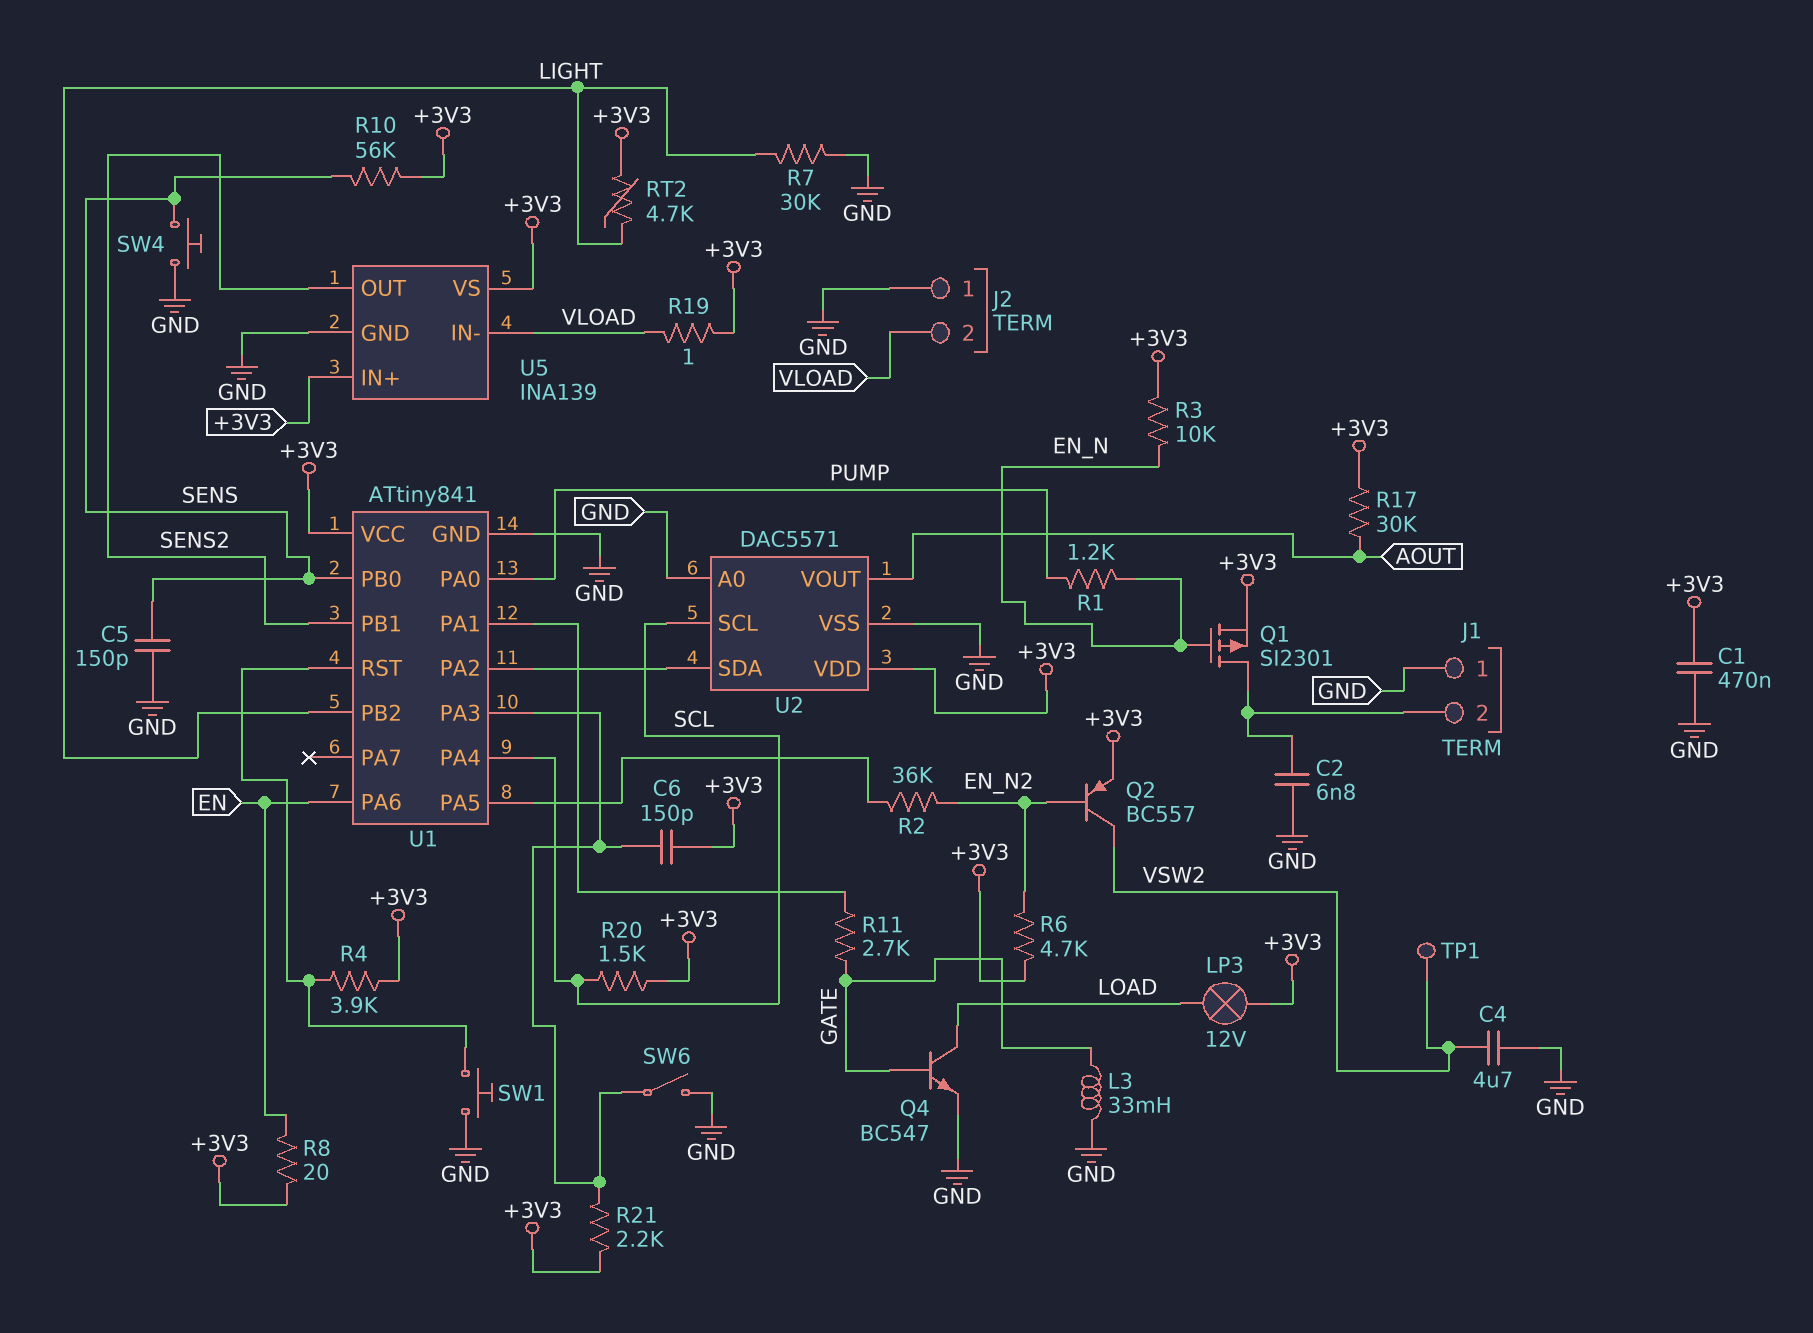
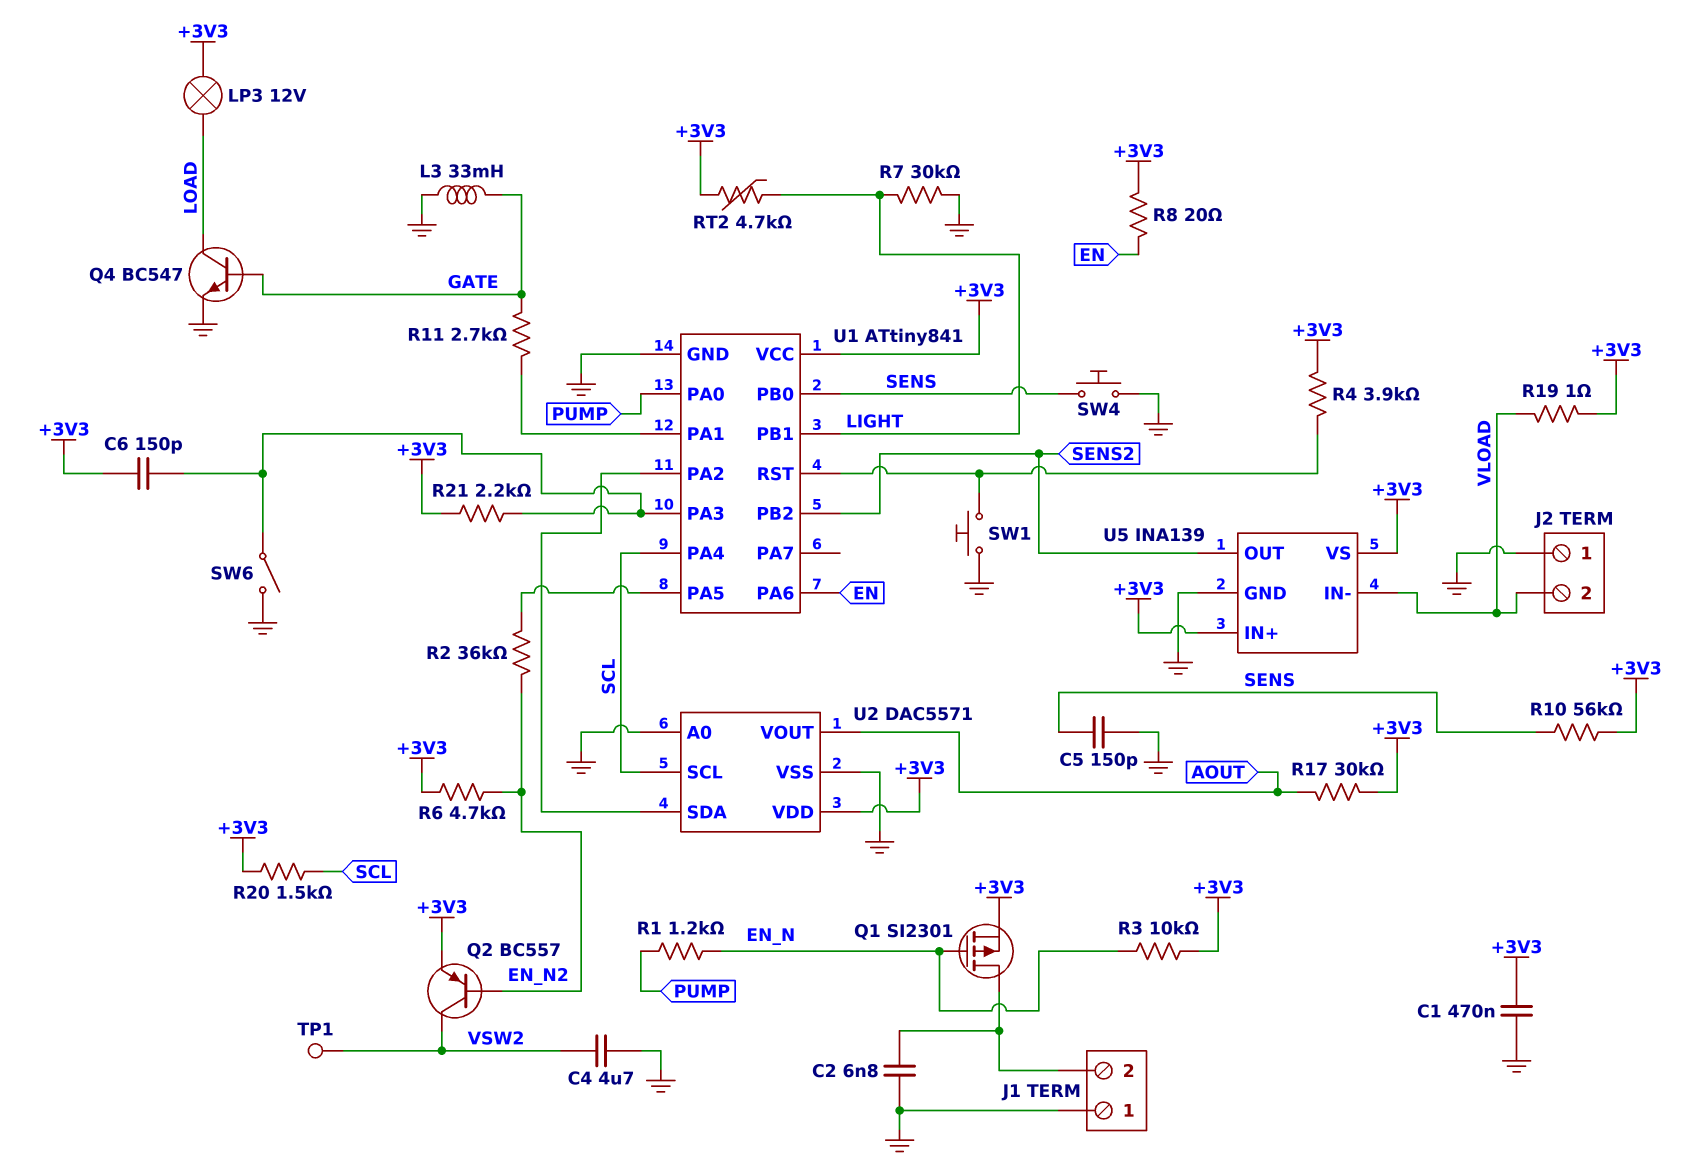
U1 pin PB1: SENS2 -> LIGHT
U1 pin PB2: LIGHT -> SENS2

